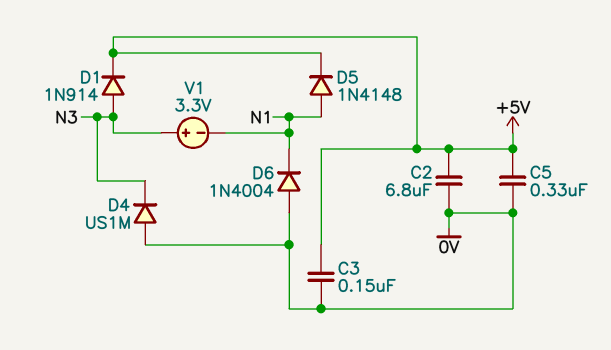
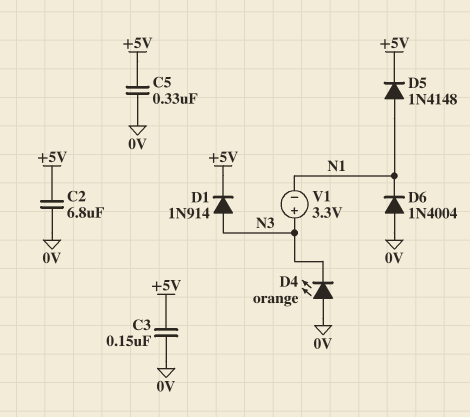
D4: diode US1M (A 0V, K N3) -> LED orange (A 0V, K N3)

